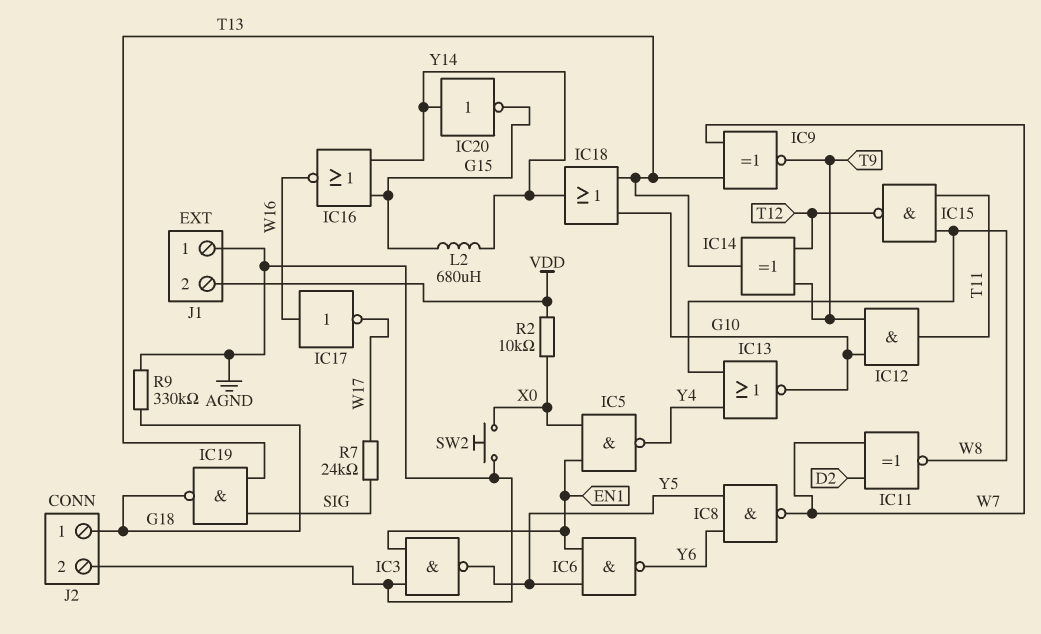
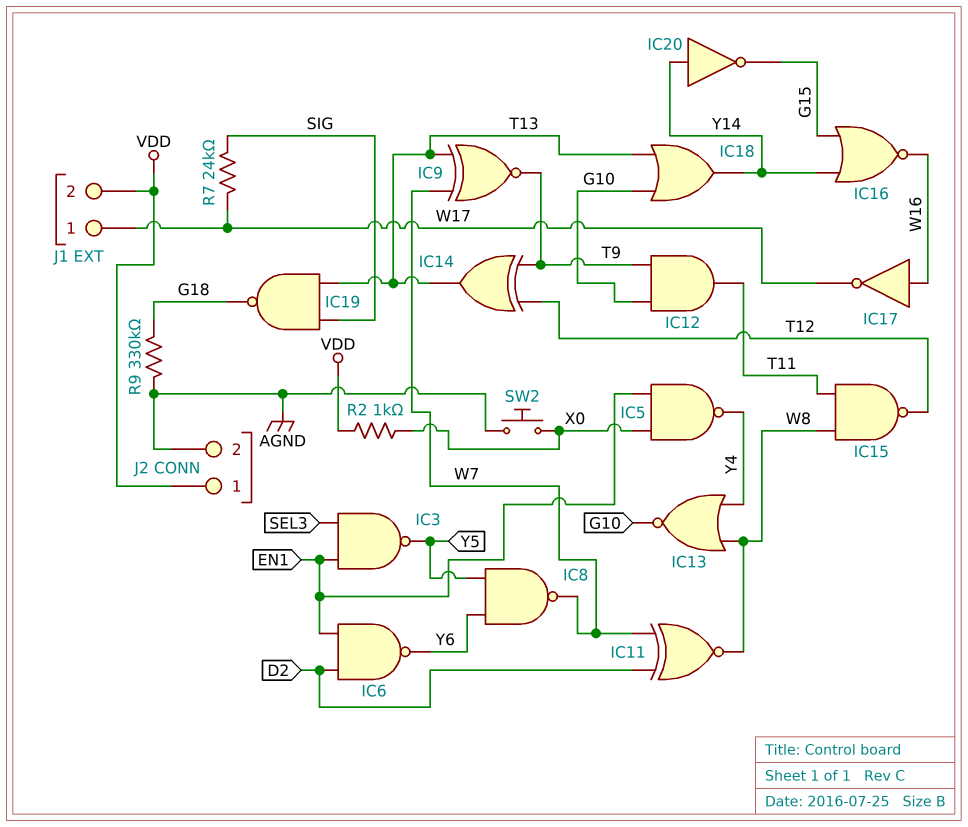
IC3: NAND (in AGND, in EN1, out Y5) -> NAND (in EN1, in SEL3, out Y5)
IC6: NAND (in EN1, in Y5, out Y6) -> NAND (in D2, in EN1, out Y6)
J1 pin 1: AGND -> W17
J2 pin 1: G18 -> VDD
L2: 680uH (G15, Y14) -> none
R2: 10k (VDD, X0) -> 1k (VDD, X0)

